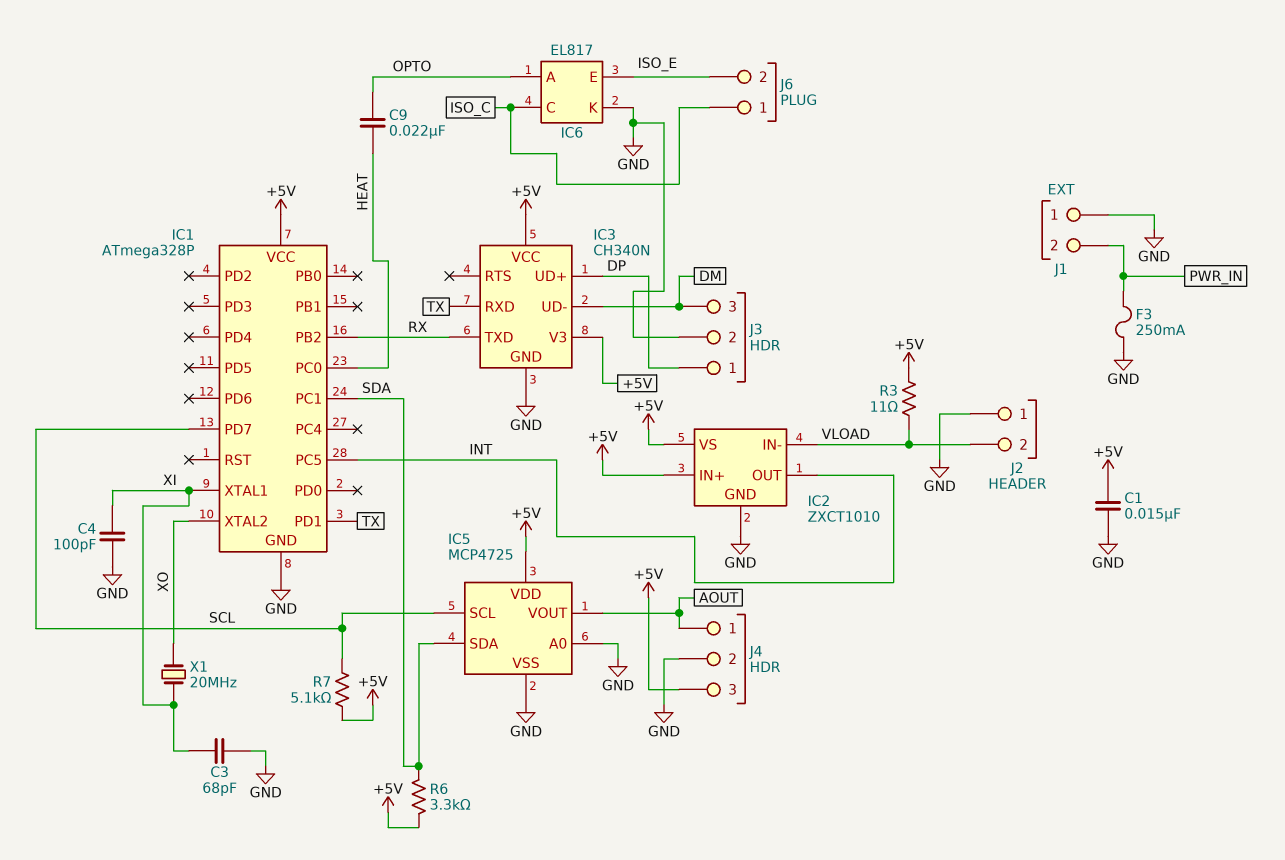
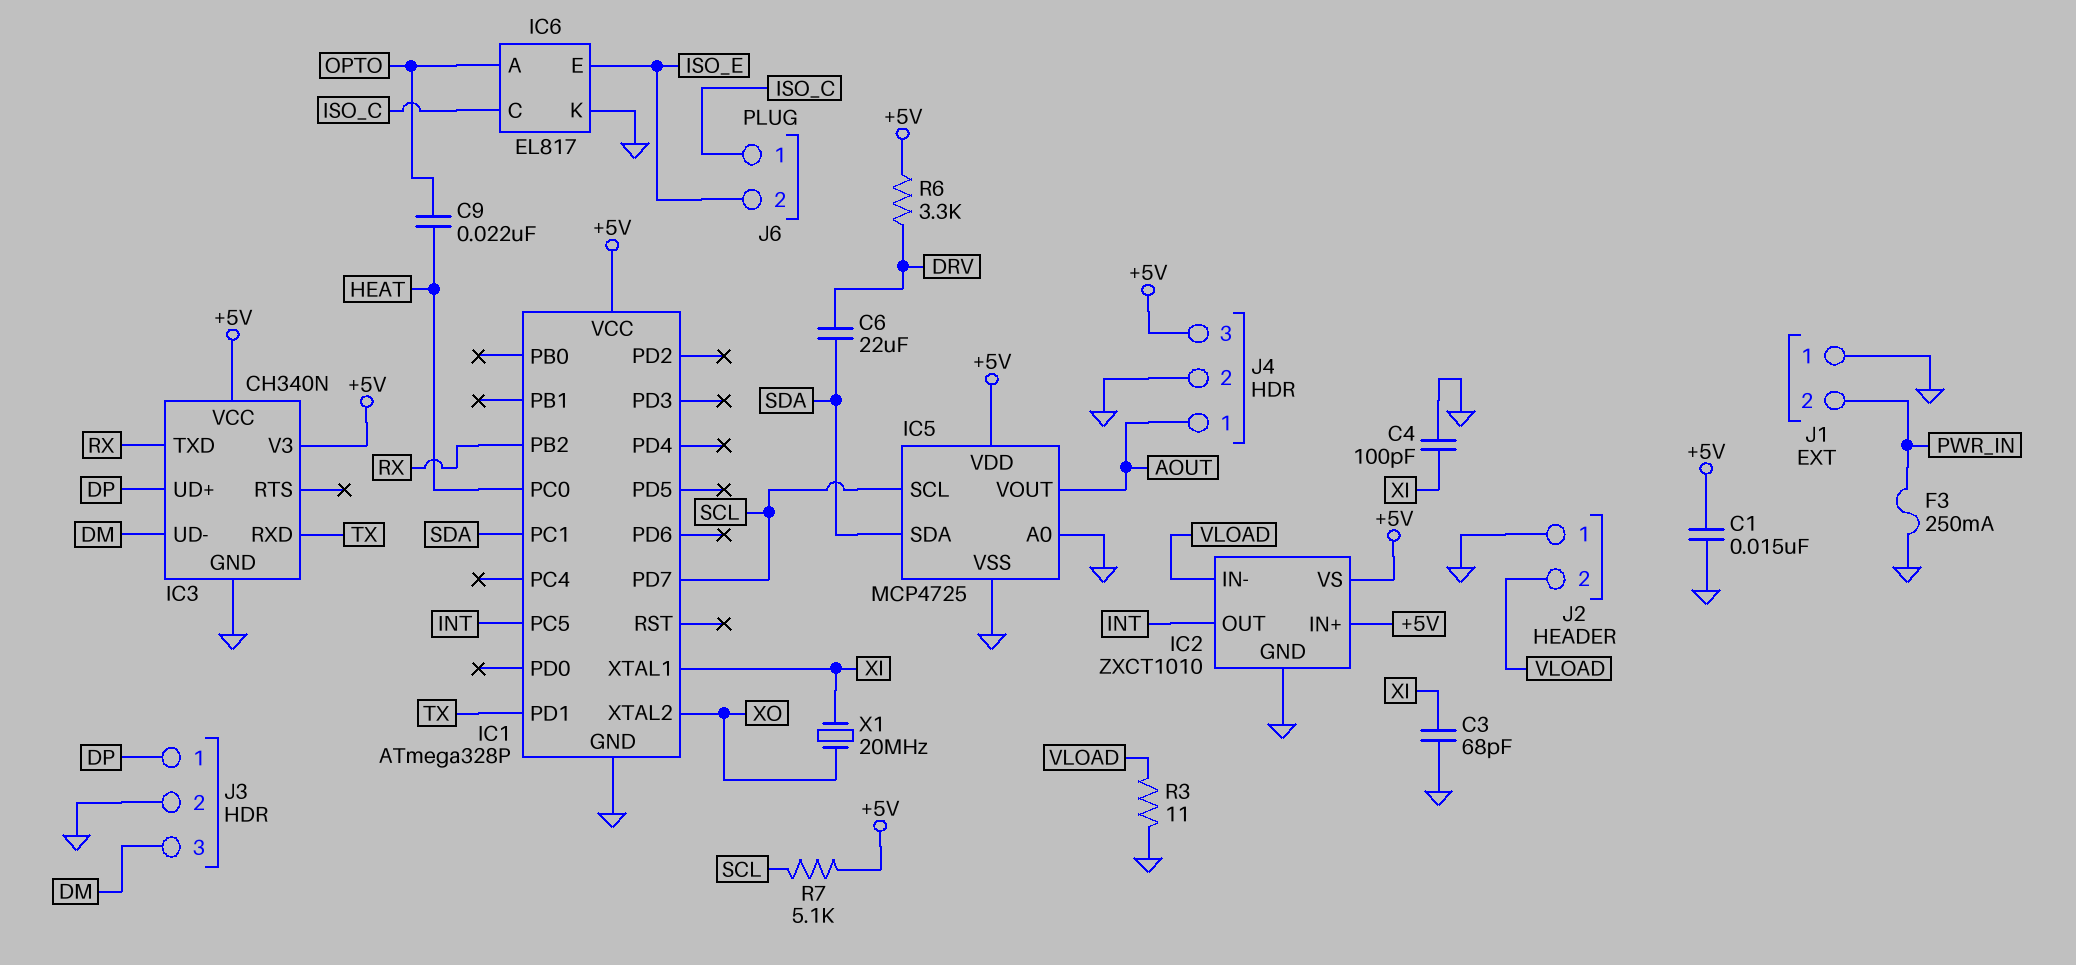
C6: none -> 22uF (DRV, SDA)
R3: 11 (+5V, VLOAD) -> 11 (GND, VLOAD)
R6: 3.3k (+5V, SDA) -> 3.3k (+5V, DRV)

